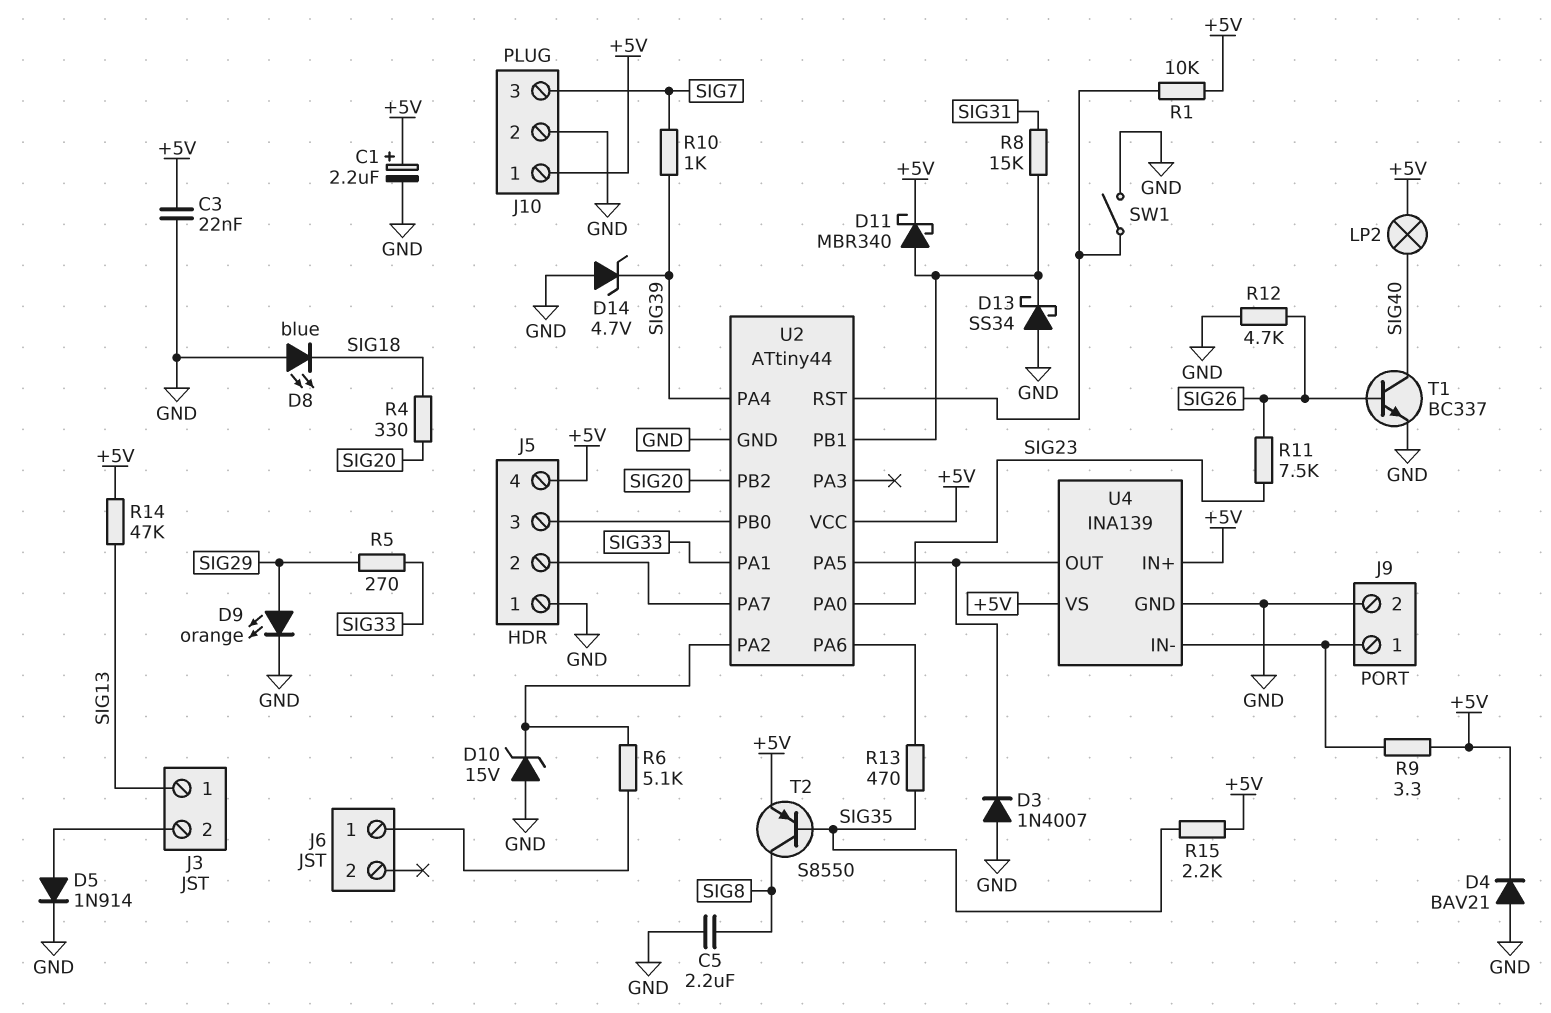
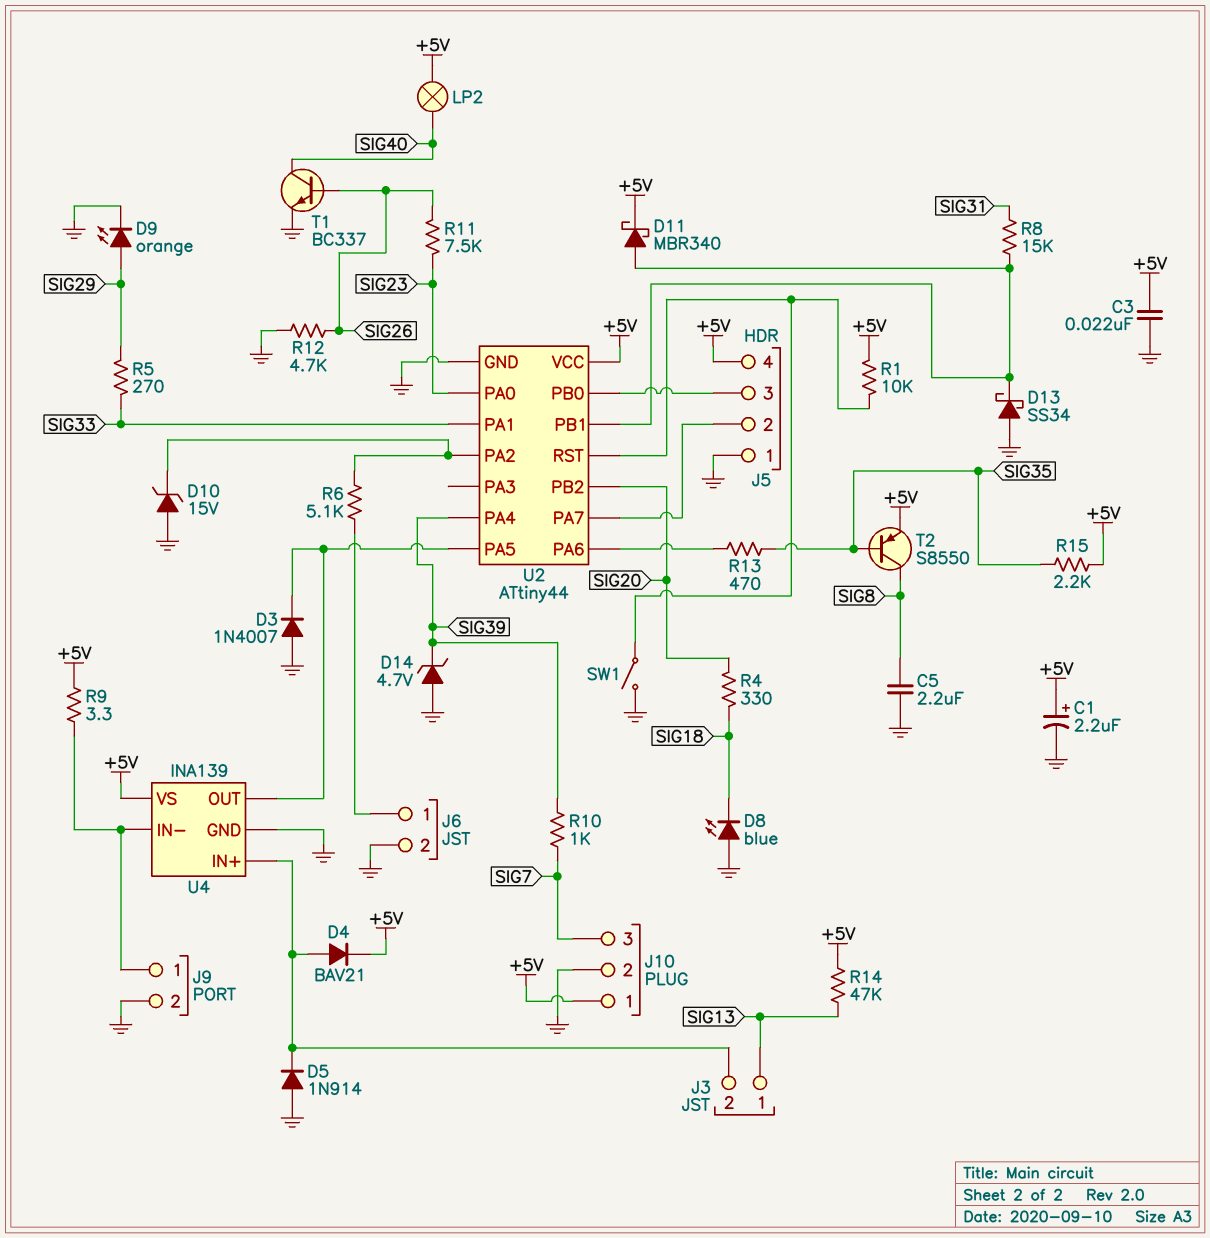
D4: diode BAV21 (A GND, K +5V) -> diode BAV21 (A J3/2, K +5V)
D5: diode 1N914 (A J3/2, K GND) -> diode 1N914 (A GND, K J3/2)
J6 pin 2: none -> GND
U4 pin IN+: +5V -> J3/2

